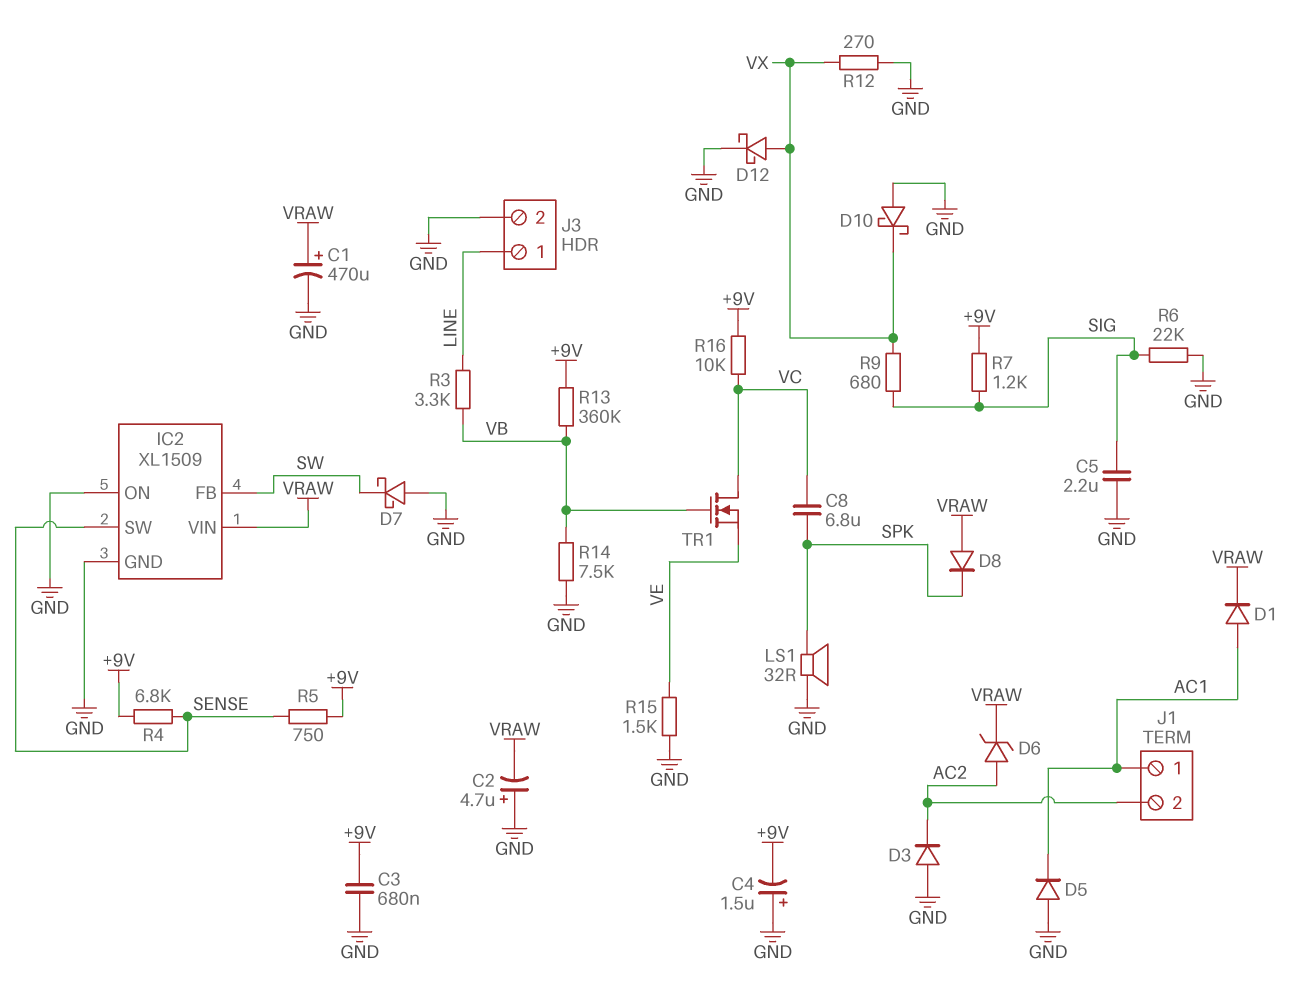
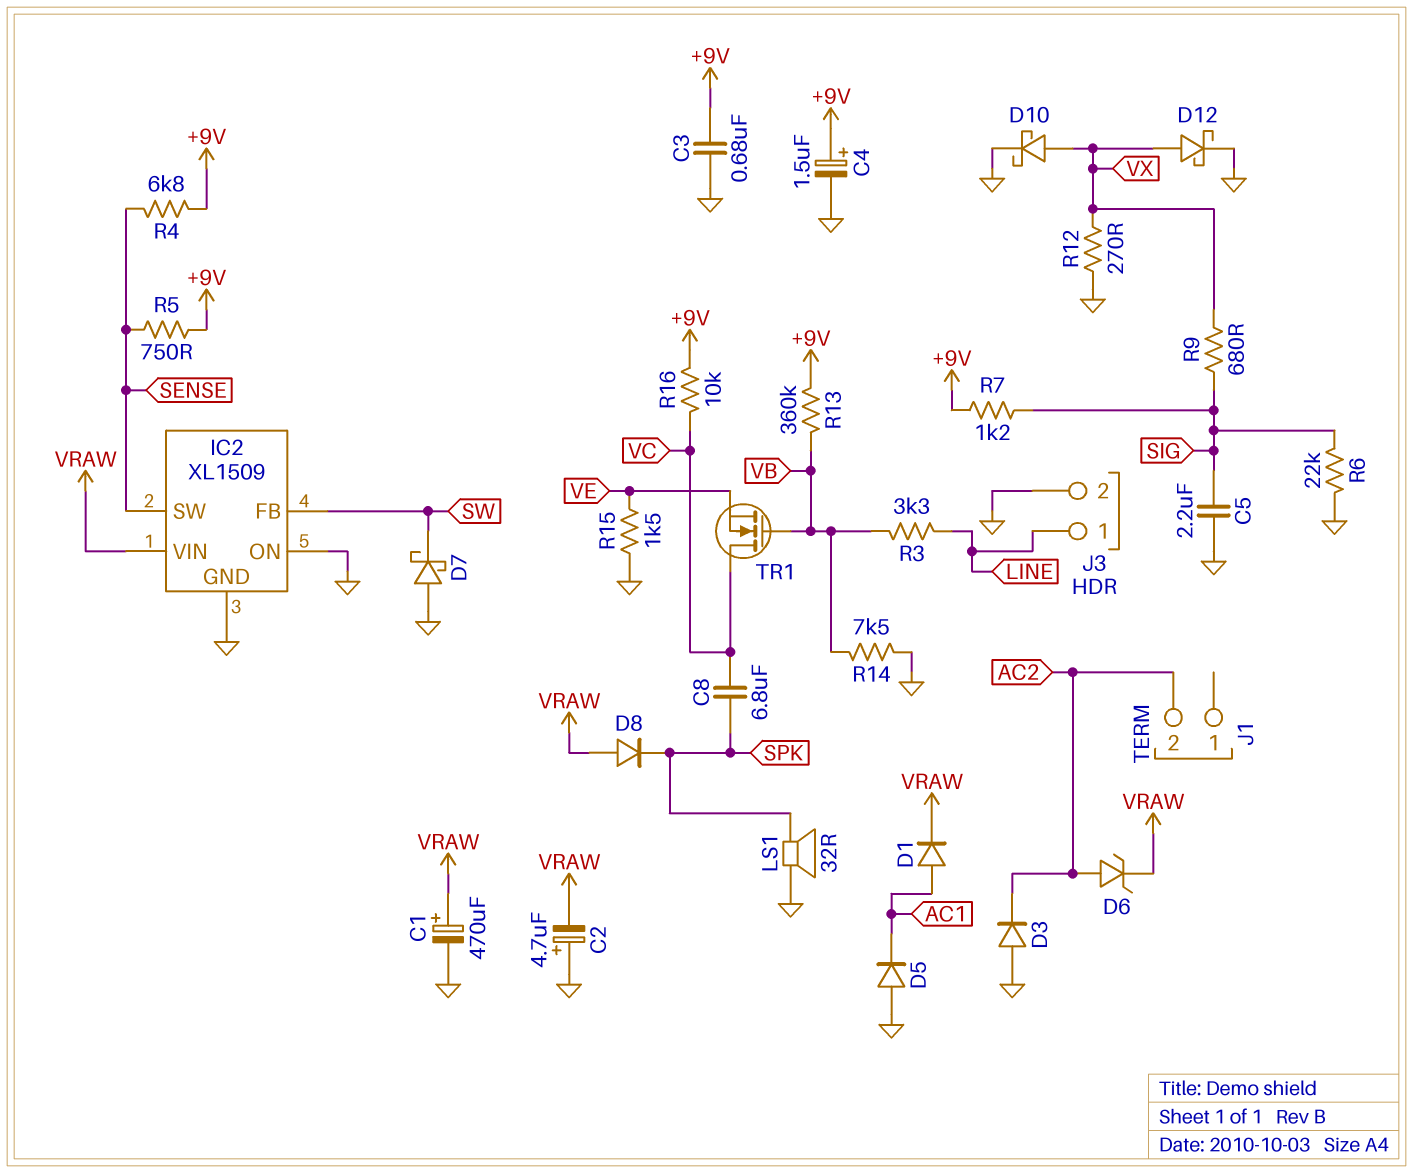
C4: 1.5uF (plus GND, minus +9V) -> 1.5uF (plus +9V, minus GND)
D10: schottky (A GND, K VX) -> schottky (A VX, K GND)
J1 pin 1: AC1 -> none

